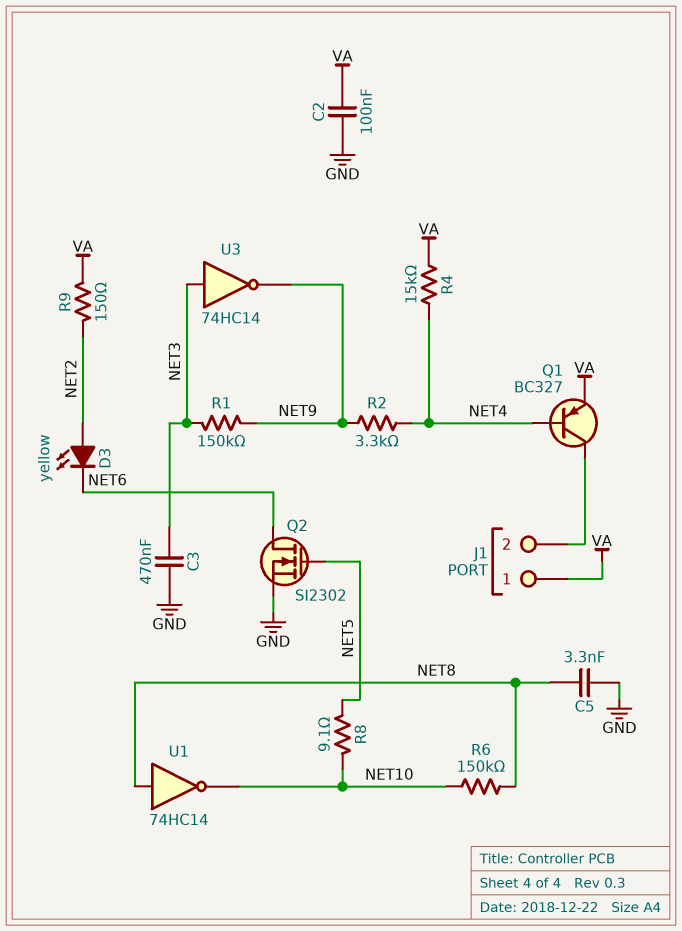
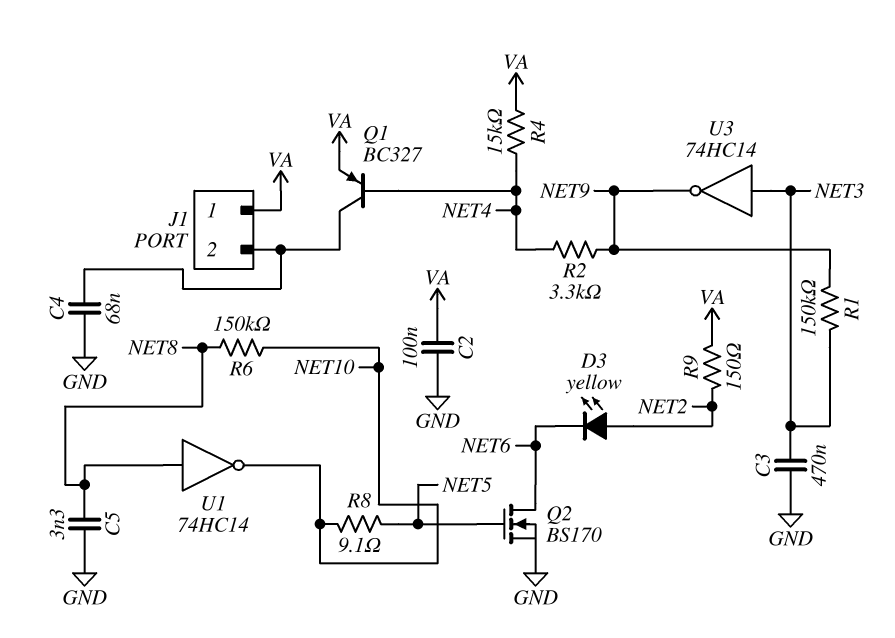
C4: none -> 68nF (GND, J1/2)
Q2: NMOS SI2302 (G NET5, D NET6, S GND) -> NMOS BS170 (G NET5, D NET6, S GND)

